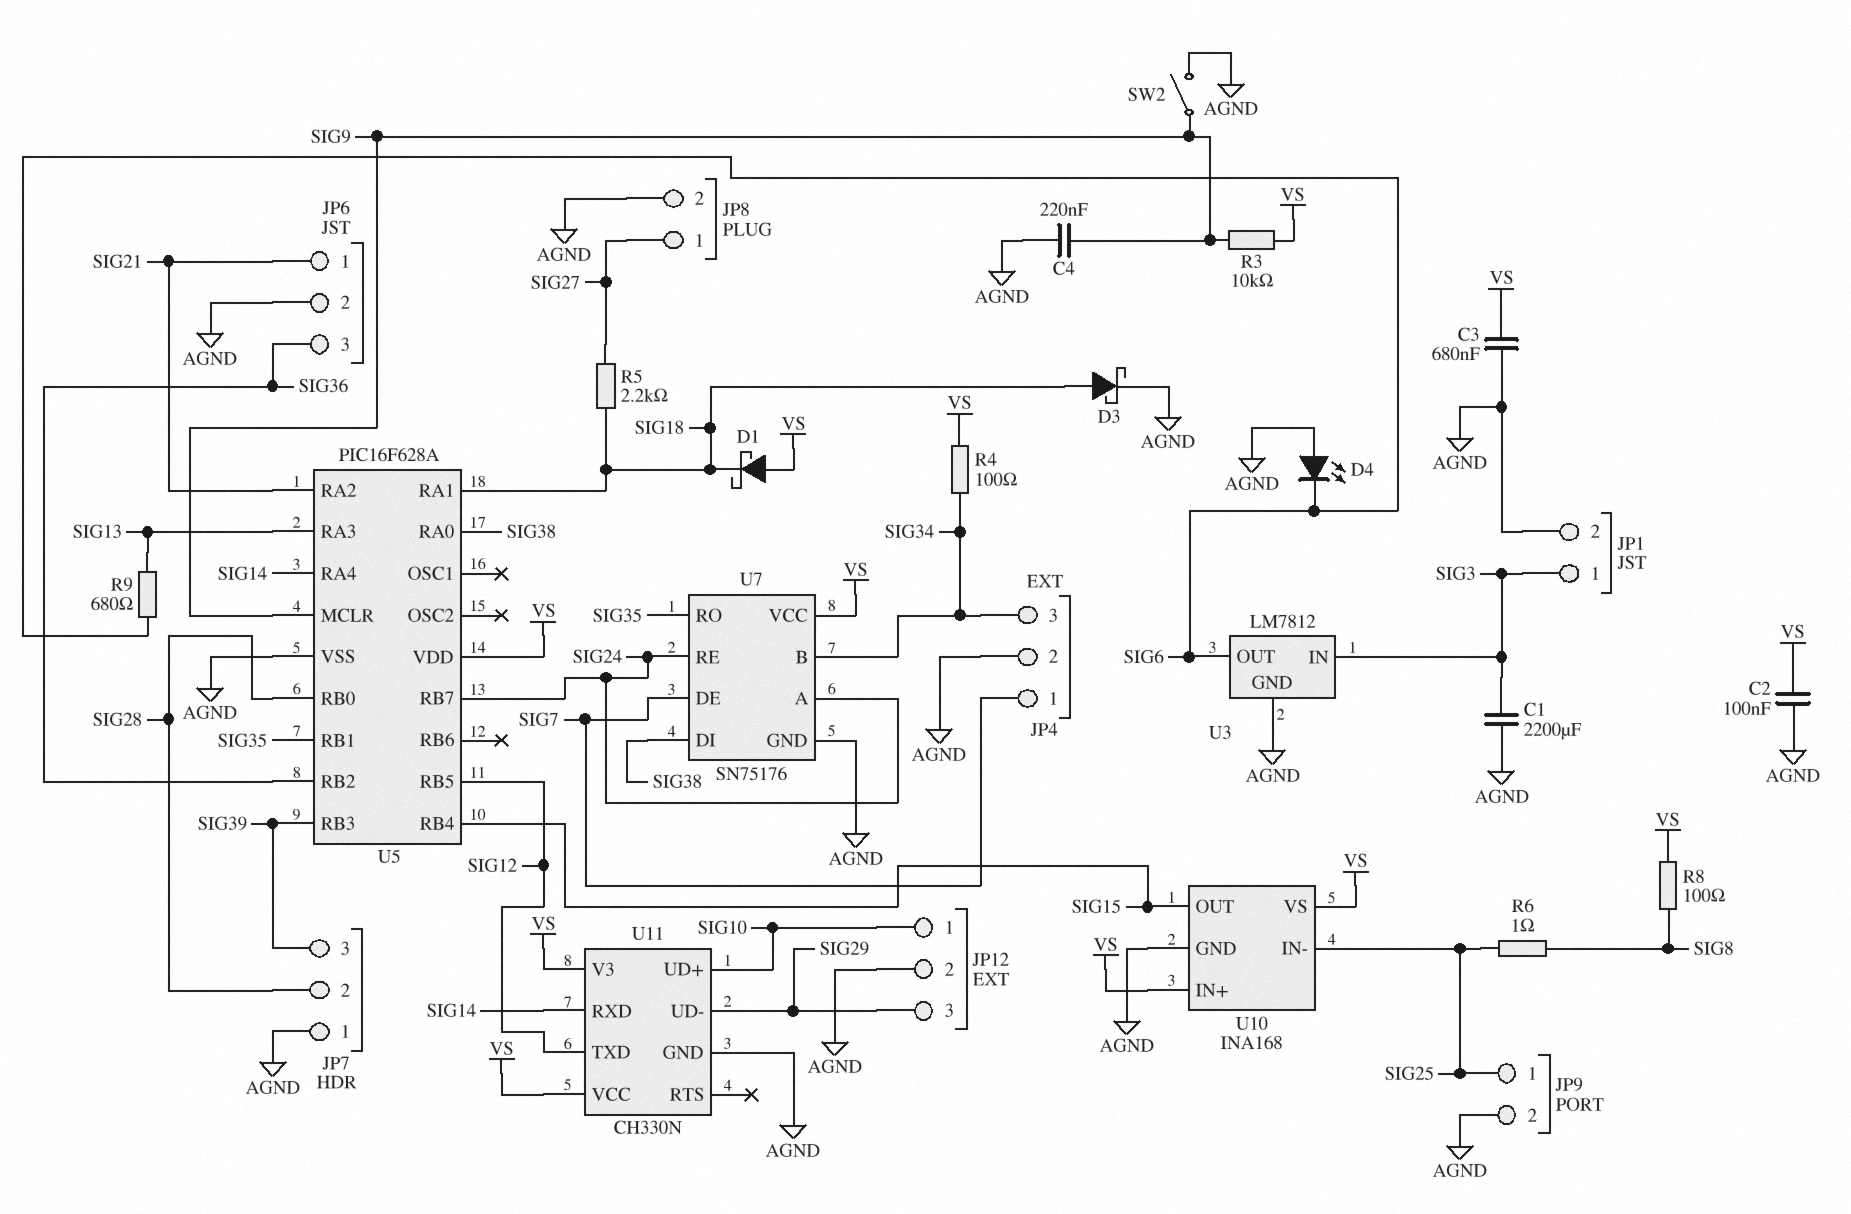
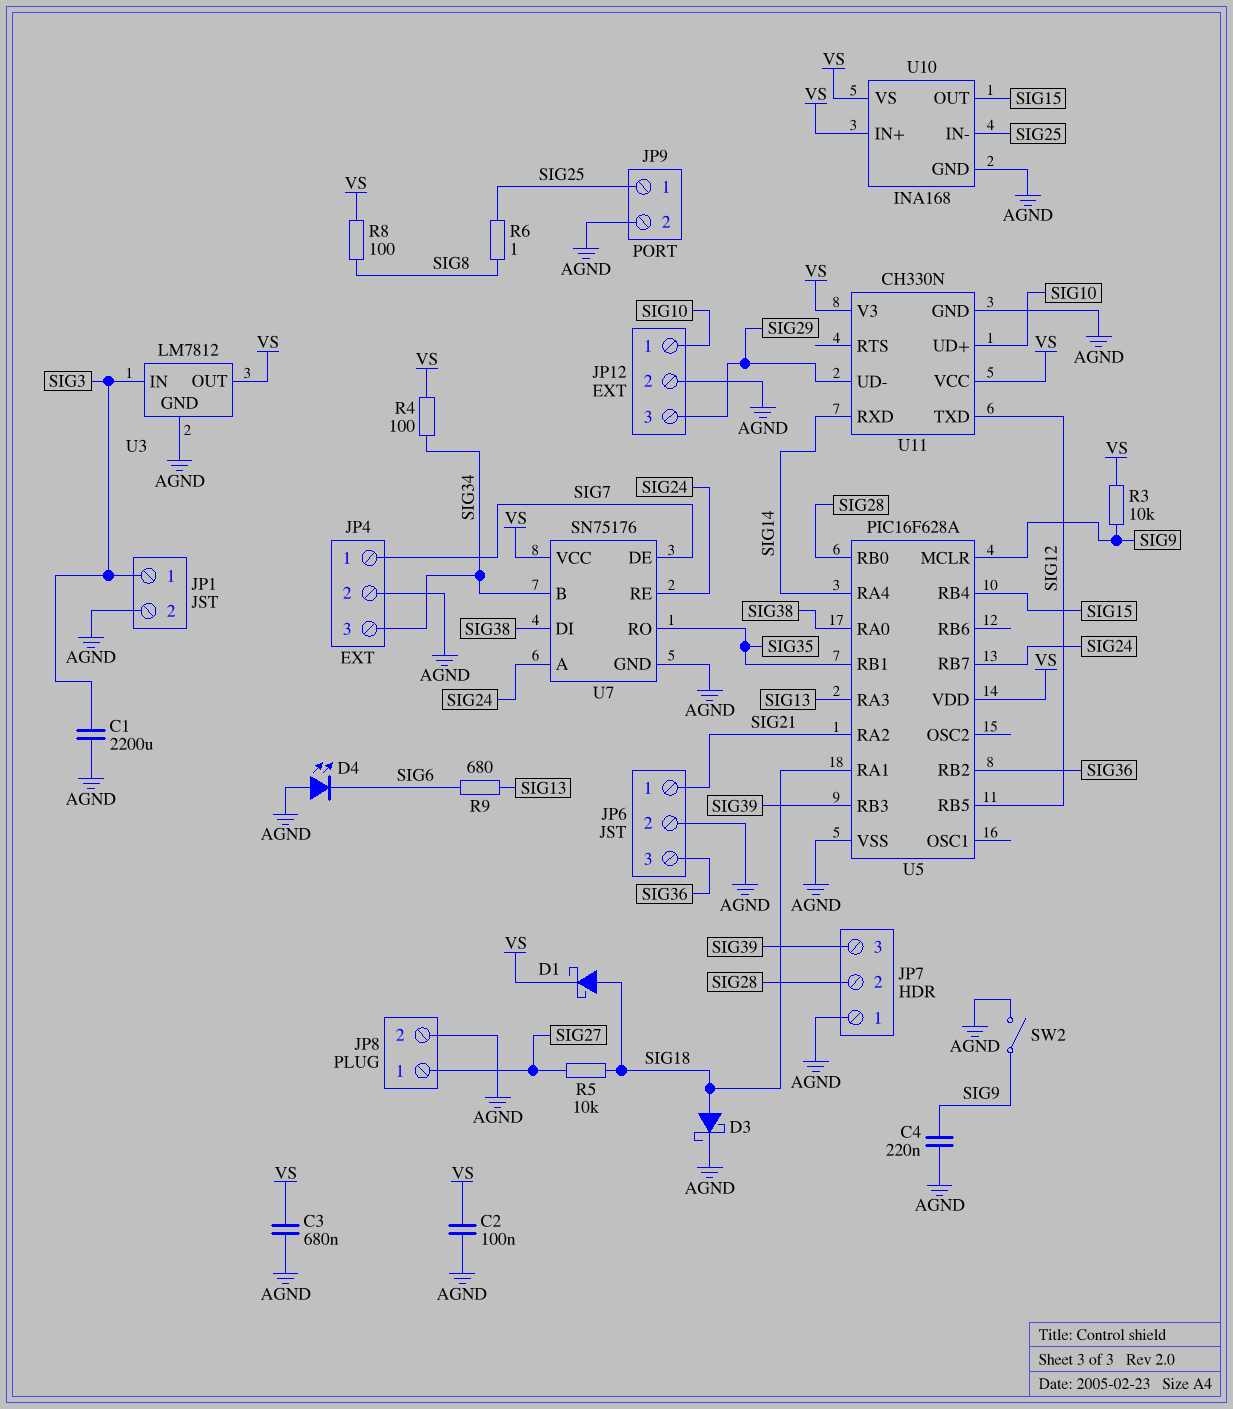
D1: schottky (A VS, K SIG18) -> schottky (A SIG18, K VS)
R5: 2.2k (SIG18, SIG27) -> 10k (SIG18, SIG27)
U3 pin OUT: SIG6 -> VS

